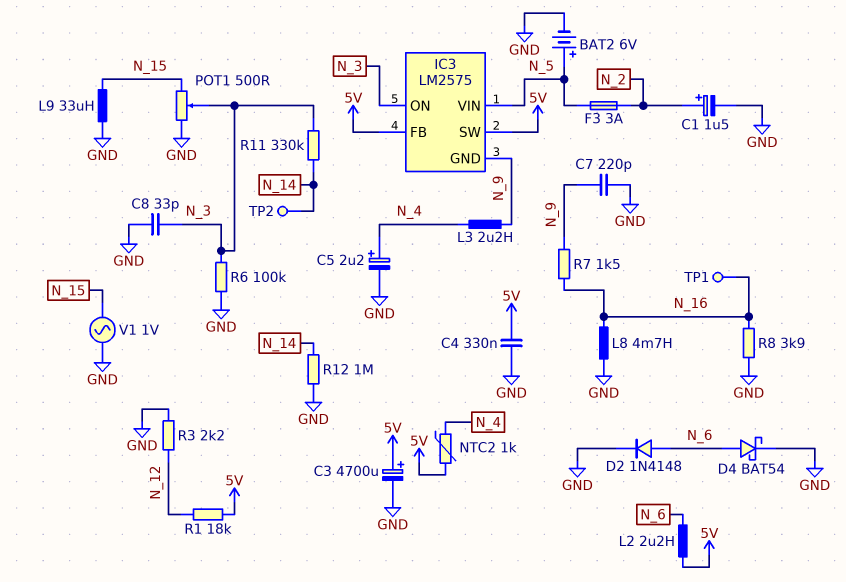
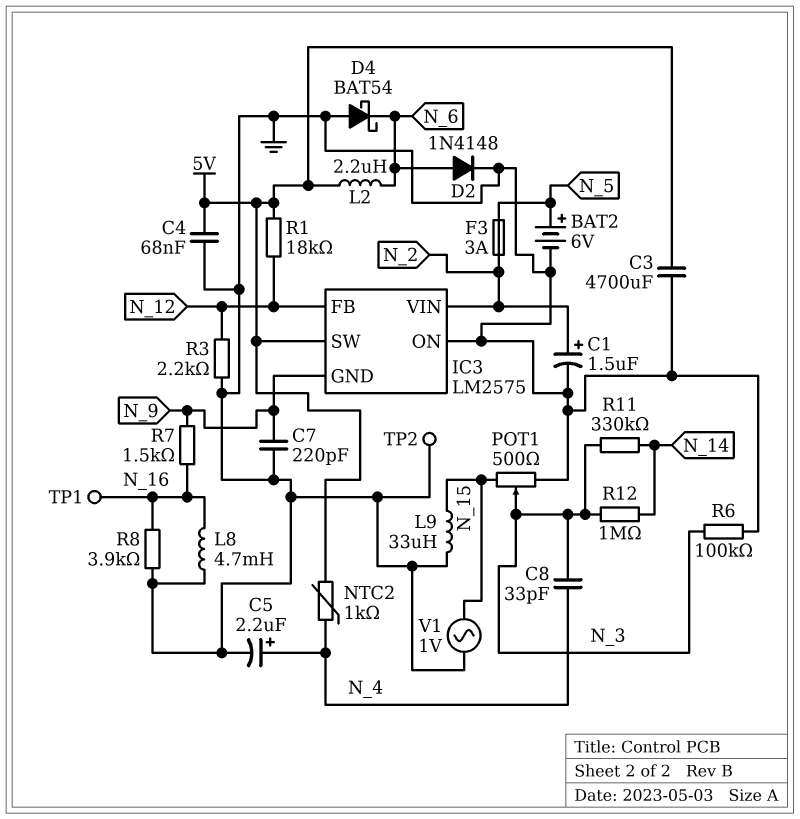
C3: 4700uF (plus 5V, minus GND) -> 4700uF (5V, GND)
C4: 330nF (5V, GND) -> 68nF (5V, GND)
C8: 33pF (GND, N_3) -> 33pF (N_3, N_4)
D4: schottky BAT54 (A N_6, K GND) -> schottky BAT54 (A GND, K N_6)
IC3 pin FB: 5V -> N_12
IC3 pin ON: N_3 -> GND
IC3 pin VIN: N_5 -> N_2
L3: 2.2uH (N_4, N_9) -> none
R12: 1M (GND, N_14) -> 1M (N_3, N_14)
TP2: test point (N_14) -> test point (GND)

